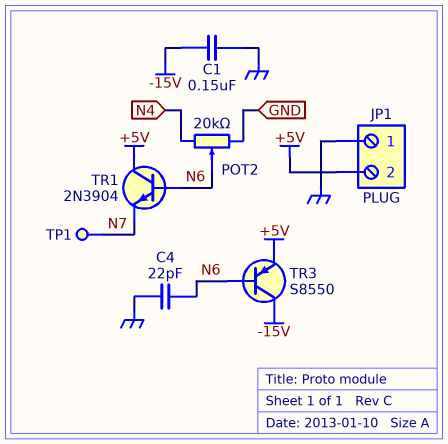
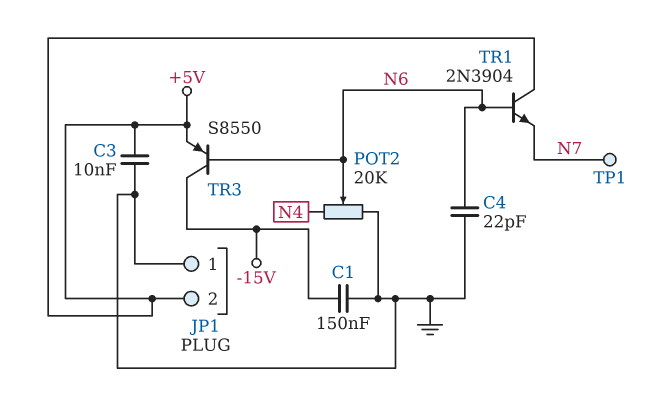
C3: none -> 10nF (+5V, GND)

